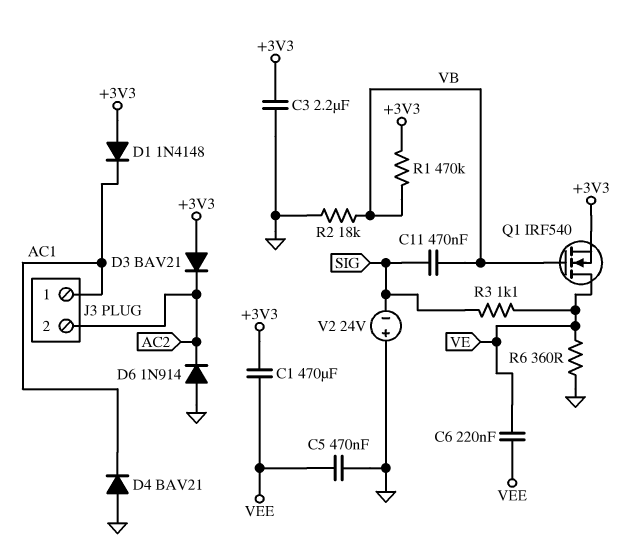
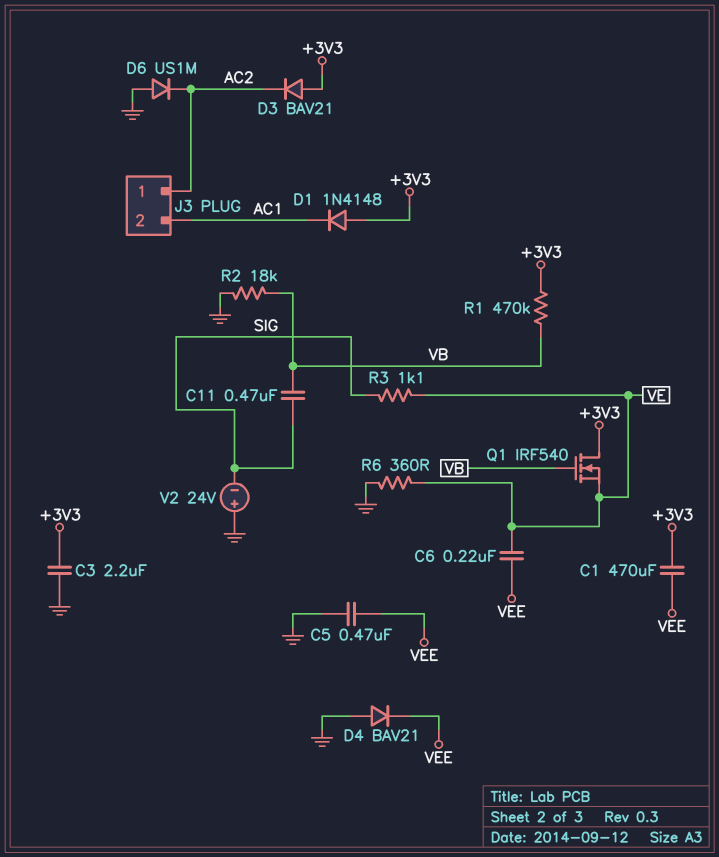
D4: diode BAV21 (A GND, K AC1) -> diode BAV21 (A GND, K VEE)
D6: diode 1N914 (A GND, K AC2) -> diode US1M (A GND, K AC2)
J3 pin 1: AC1 -> AC2
J3 pin 2: AC2 -> AC1
Q1: NMOS IRF540 (G VB, D VE, S +3V3) -> NMOS IRF540 (G VB, D +3V3, S VE)

